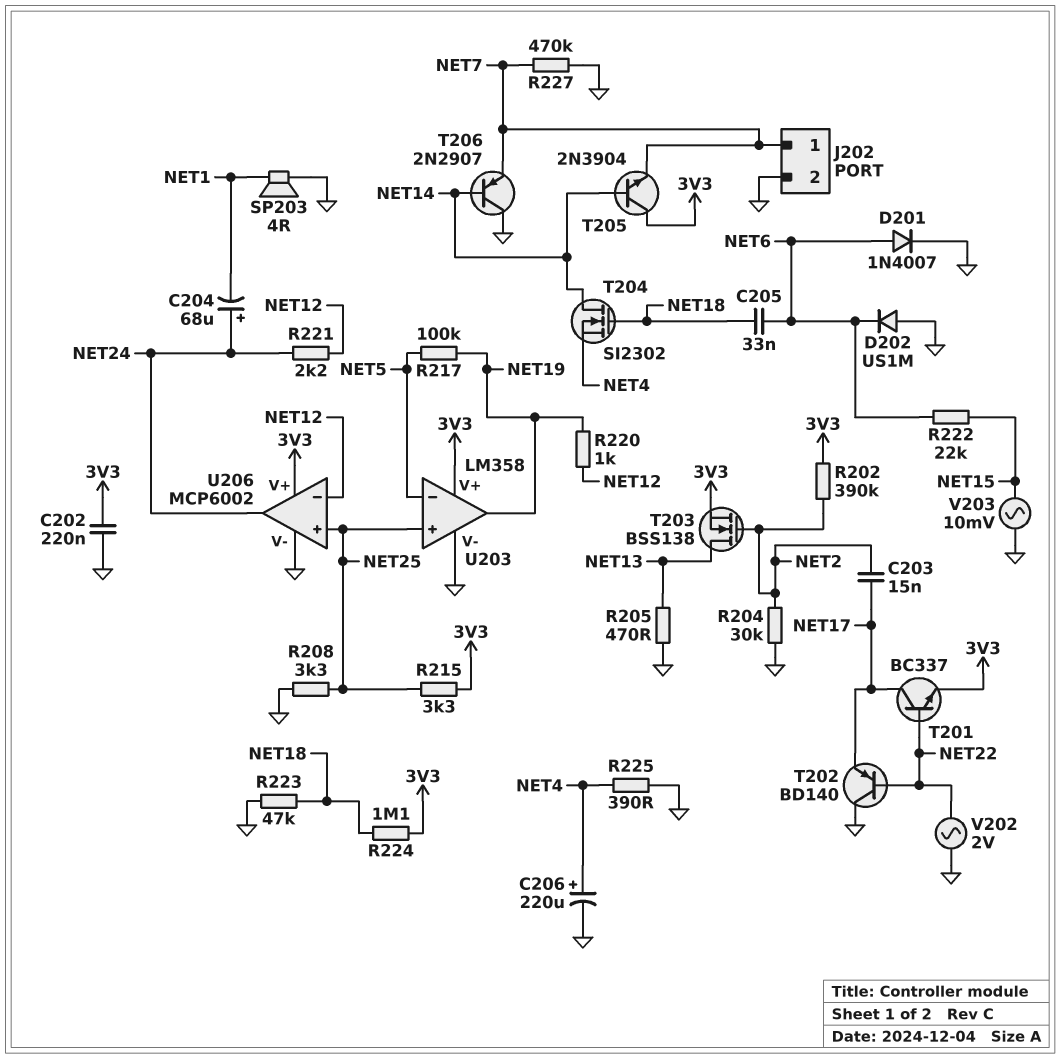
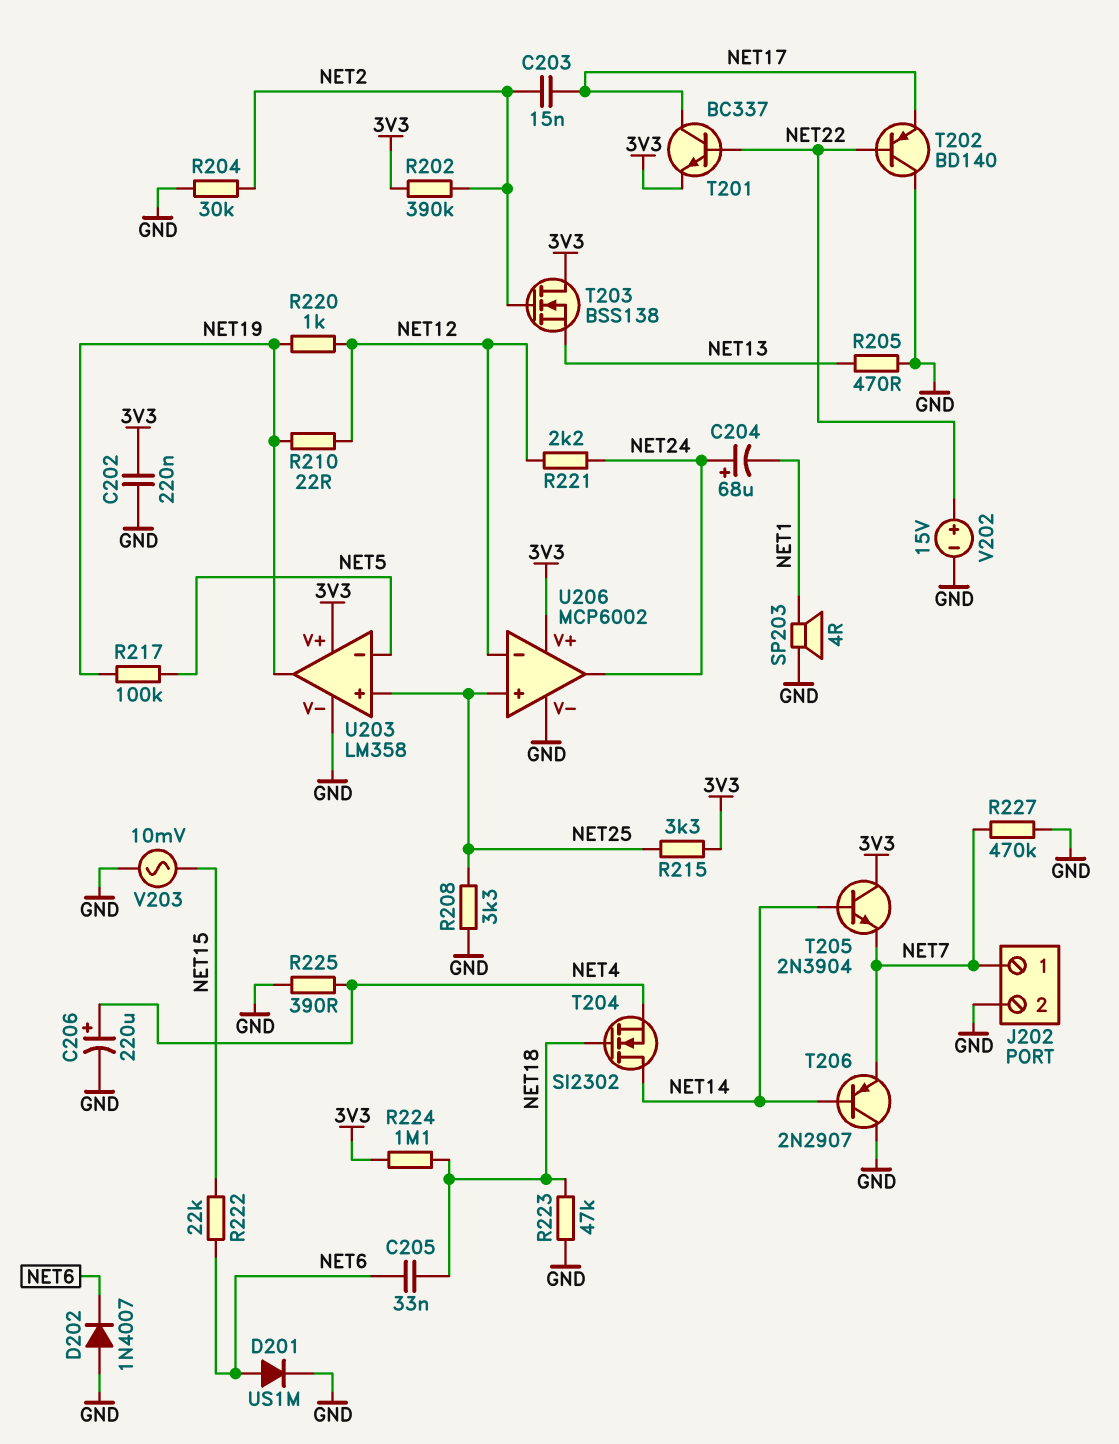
D201: diode 1N4007 (A NET6, K GND) -> diode US1M (A NET6, K GND)
D202: diode US1M (A GND, K NET6) -> diode 1N4007 (A GND, K NET6)
R210: none -> 22 (NET12, NET19)
T203: NMOS BSS138 (G NET2, D NET13, S 3V3) -> NMOS BSS138 (G NET2, D 3V3, S NET13)
V202: AC 2V (GND, NET22) -> 15V (plus NET22, minus GND)

